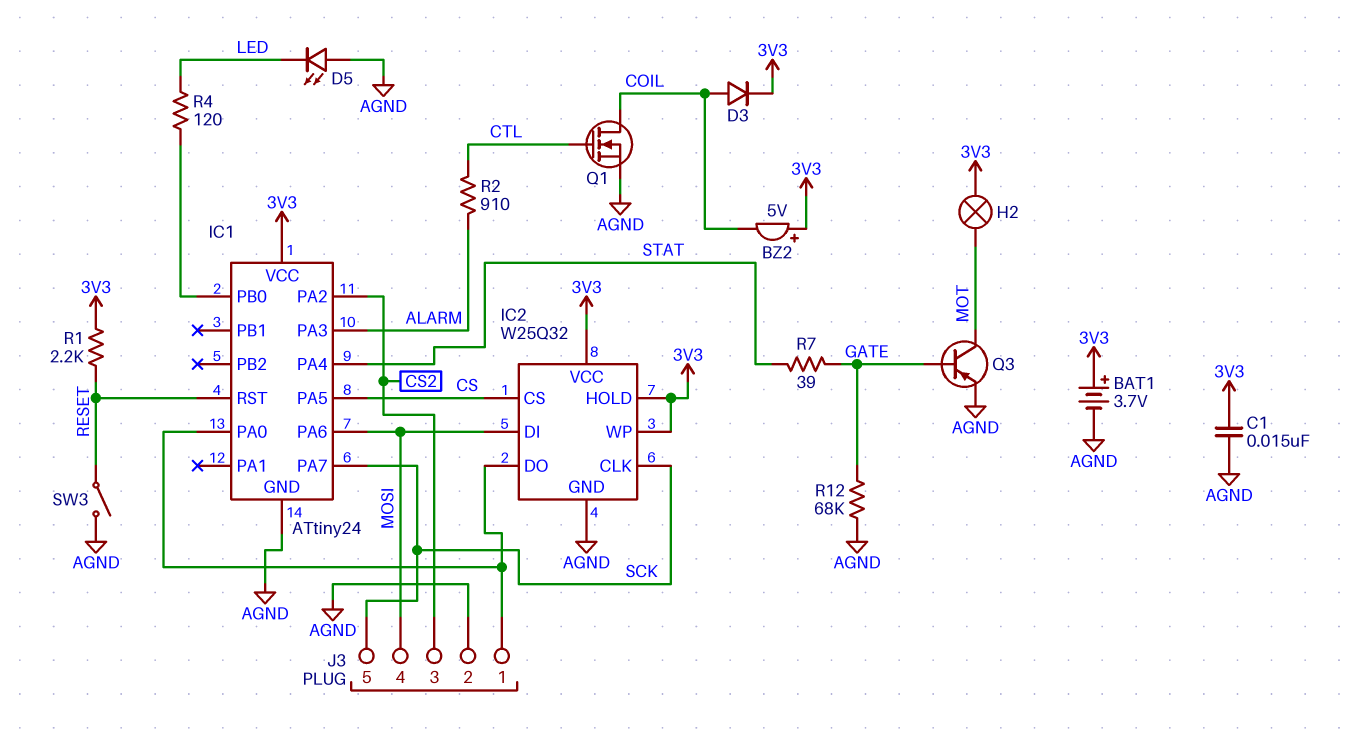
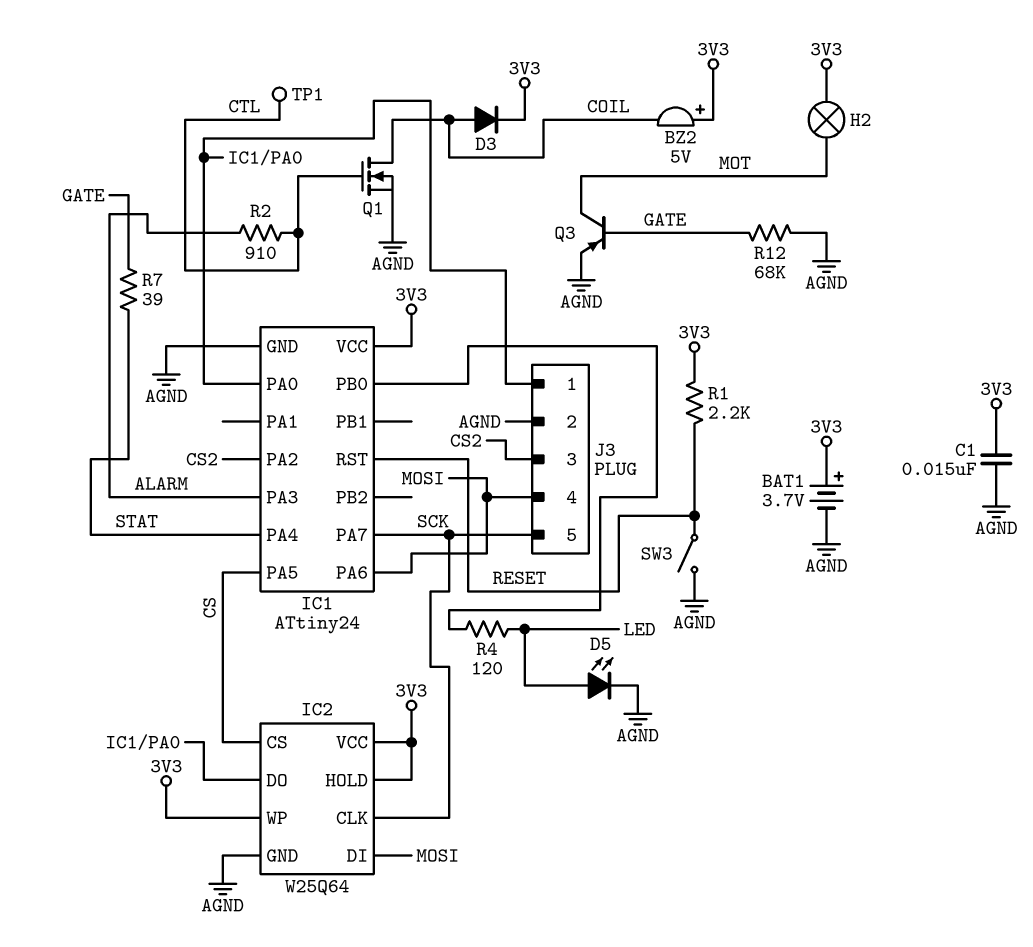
D5: LED (A AGND, K LED) -> LED (A LED, K AGND)
IC2: W25Q32 -> W25Q64
TP1: none -> test point (CTL)

